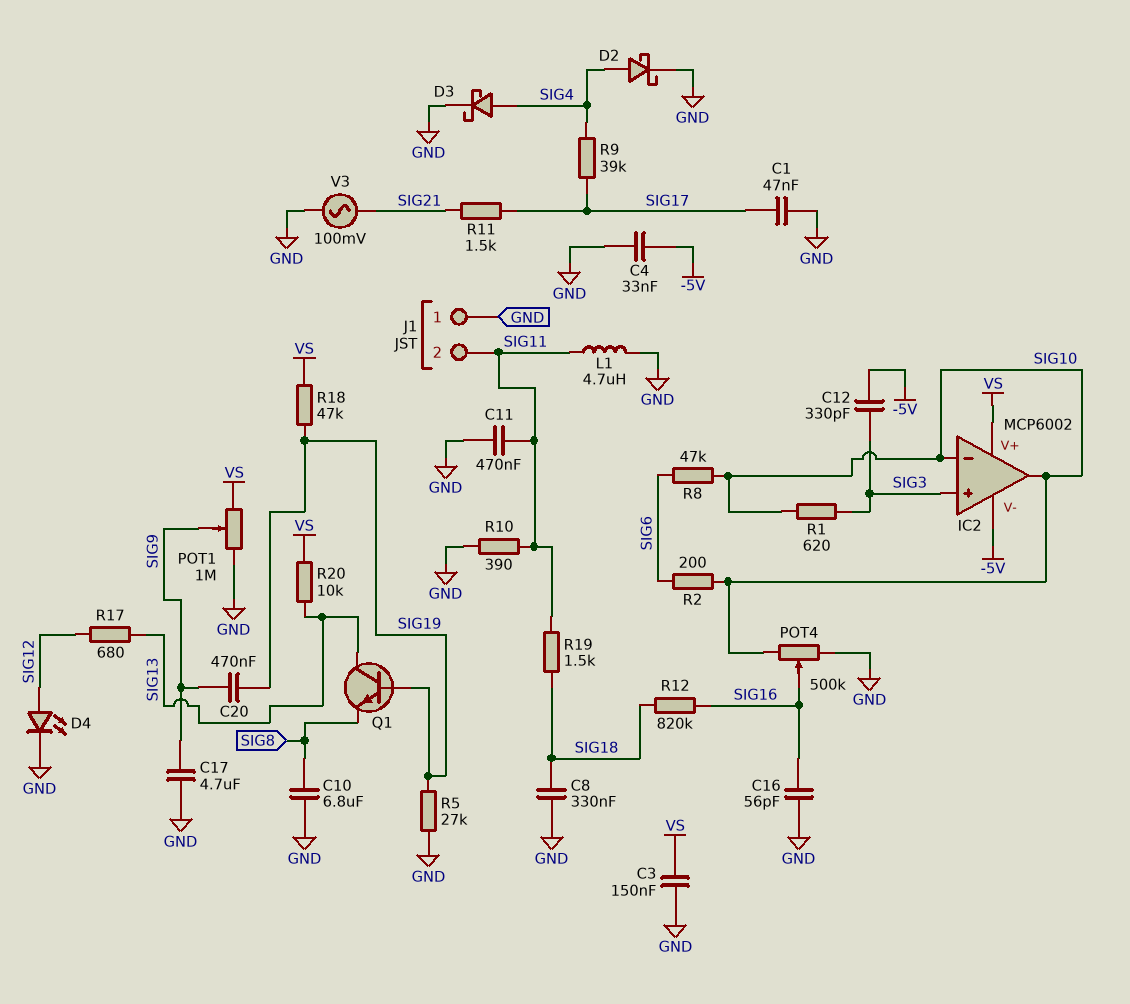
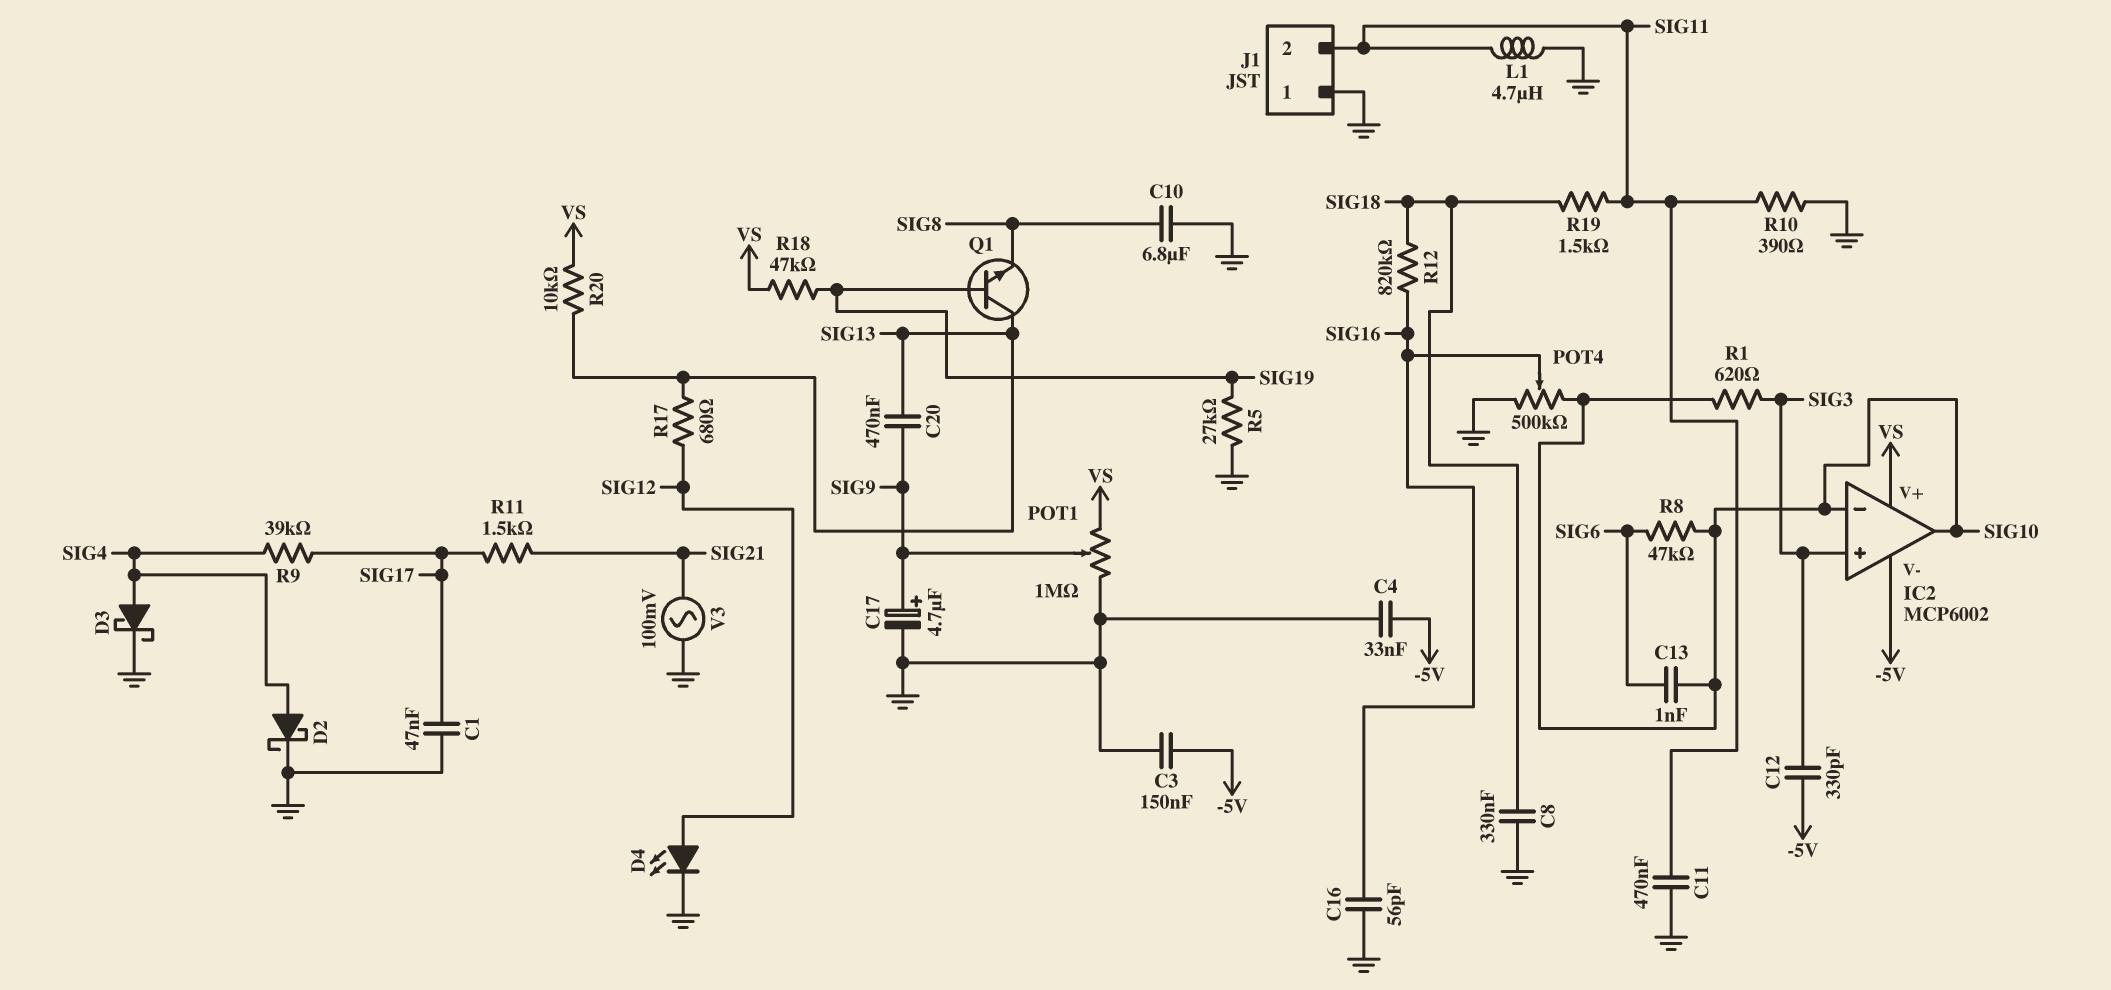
C3: 150nF (GND, VS) -> 150nF (-5V, GND)
C13: none -> 1nF (SIG6, SIG10)
C17: 4.7uF (GND, SIG9) -> 4.7uF (plus SIG9, minus GND)
C20: 470nF (SIG9, SIG19) -> 470nF (SIG9, SIG13)
R2: 200 (SIG6, SIG10) -> none

